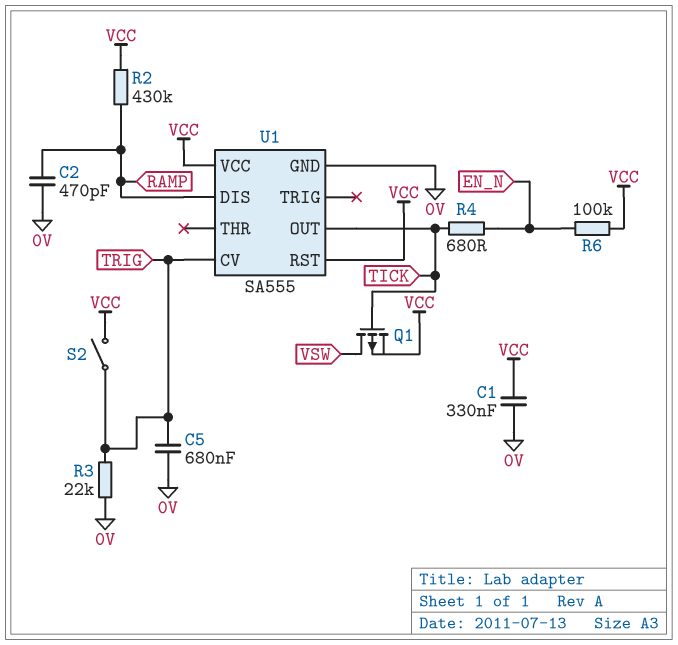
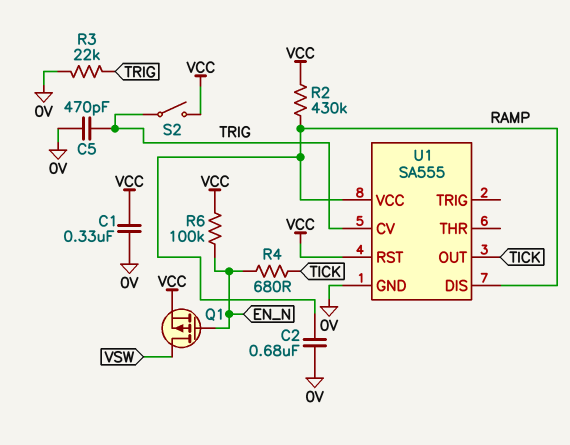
C2: 470pF (0V, RAMP) -> 680nF (0V, RAMP)
C5: 680nF (0V, TRIG) -> 470pF (0V, TRIG)
Q1: PMOS (G TICK, D VSW, S VCC) -> PMOS (G EN_N, D VSW, S VCC)
U1 pin VCC: VCC -> RAMP

